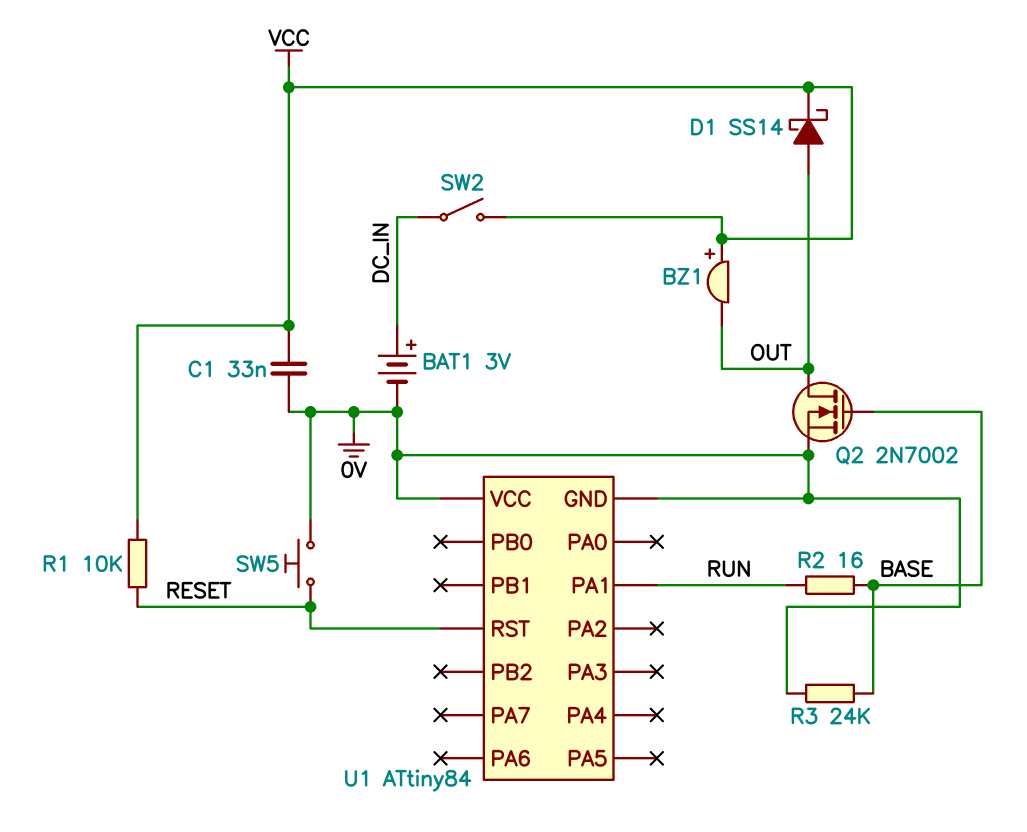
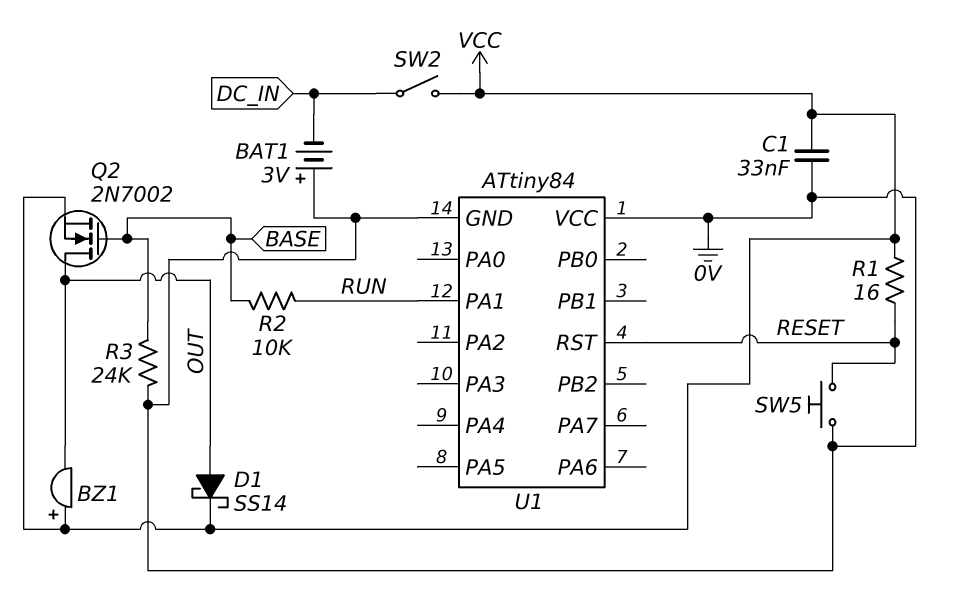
BAT1: 3V (plus DC_IN, minus 0V) -> 3V (plus 0V, minus DC_IN)
Q2: NMOS 2N7002 (G BASE, D OUT, S 0V) -> NMOS 2N7002 (G BASE, D OUT, S VCC)
R1: 10k (RESET, VCC) -> 16 (RESET, VCC)
R2: 16 (BASE, RUN) -> 10k (BASE, RUN)

